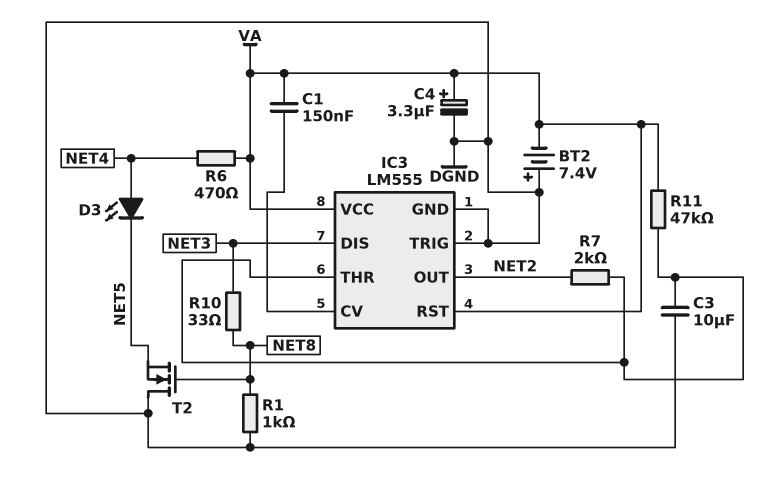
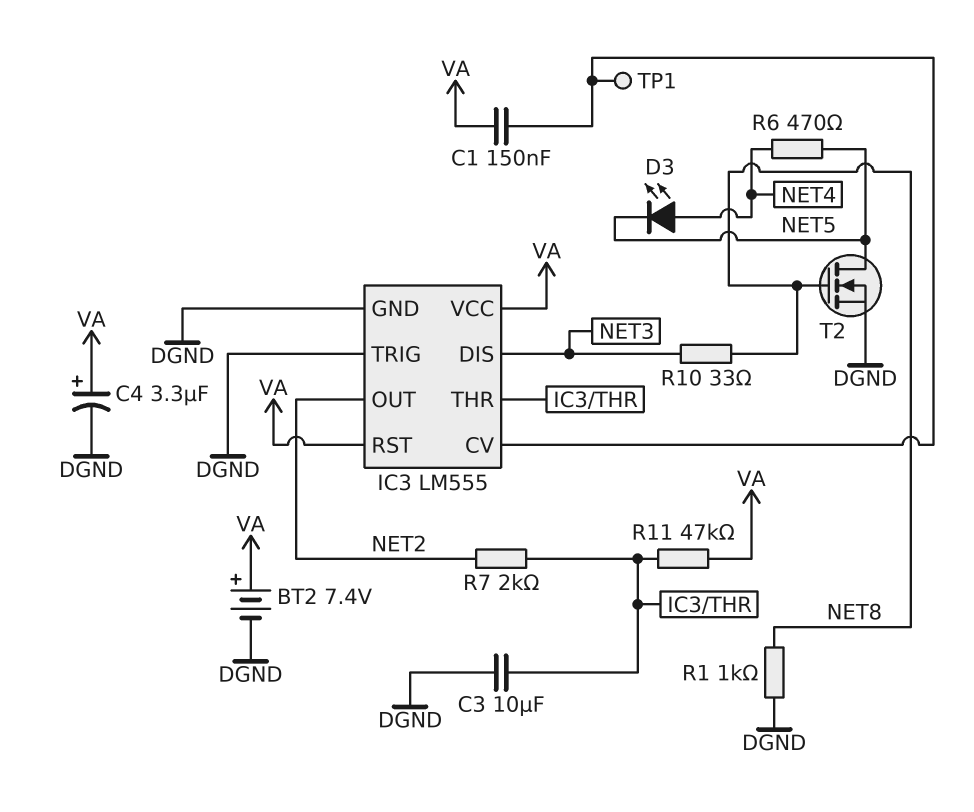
BT2: 7.4V (plus DGND, minus VA) -> 7.4V (plus VA, minus DGND)
R6: 470 (NET4, VA) -> 470 (NET4, NET5)
T2: NMOS (G NET8, D DGND, S NET5) -> NMOS (G NET8, D NET5, S DGND)
TP1: none -> test point (IC3/CV)

